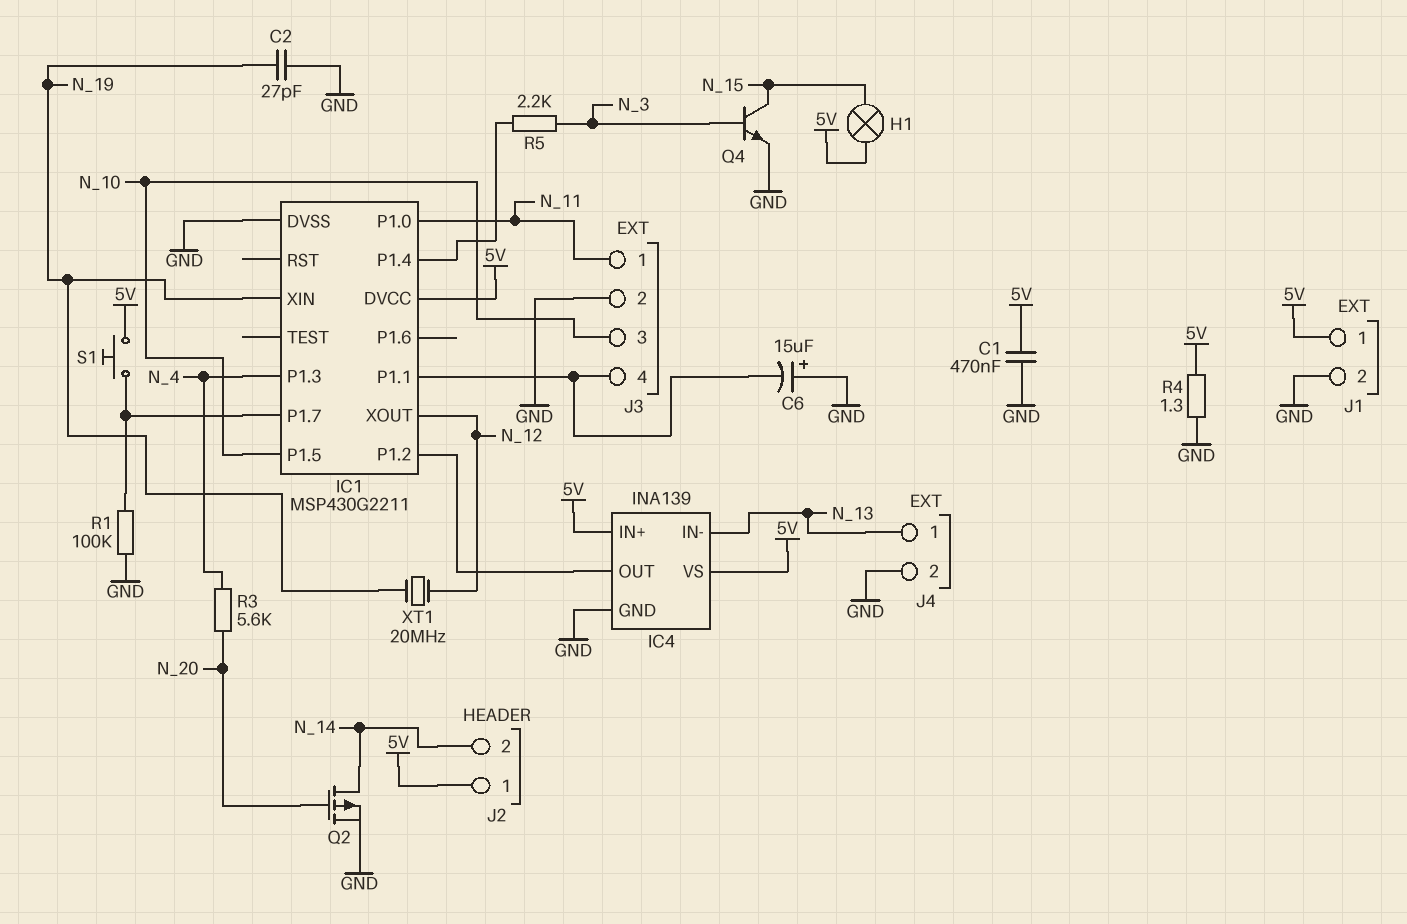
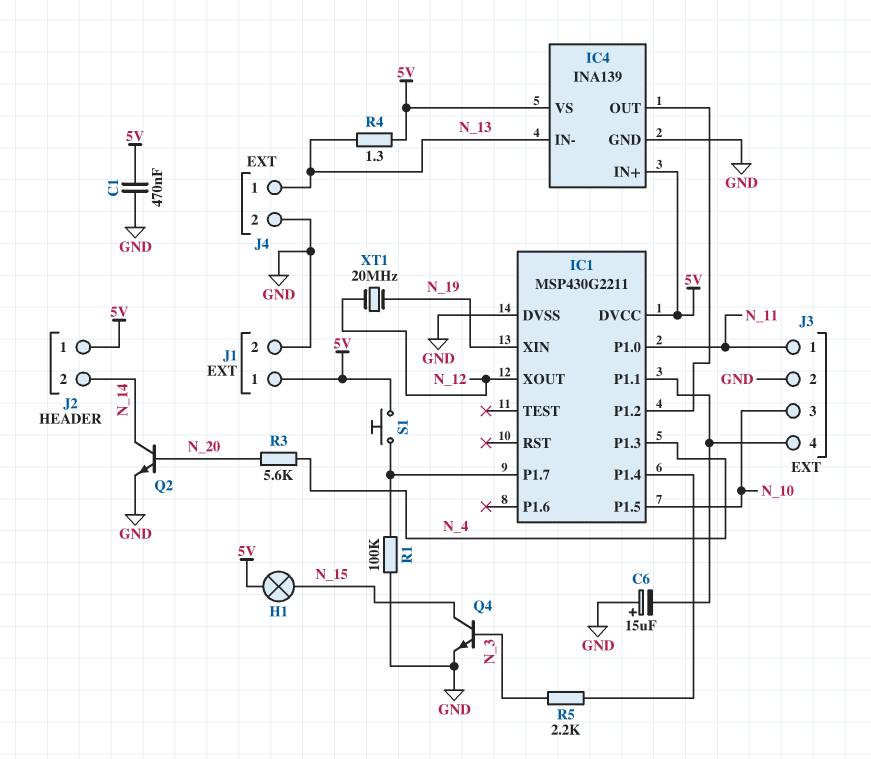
C2: 27pF (GND, N_19) -> none
Q2: PMOS (G N_20, D N_14, S GND) -> NPN (B N_20, C N_14, E GND)
R4: 1.3 (5V, GND) -> 1.3 (5V, N_13)

